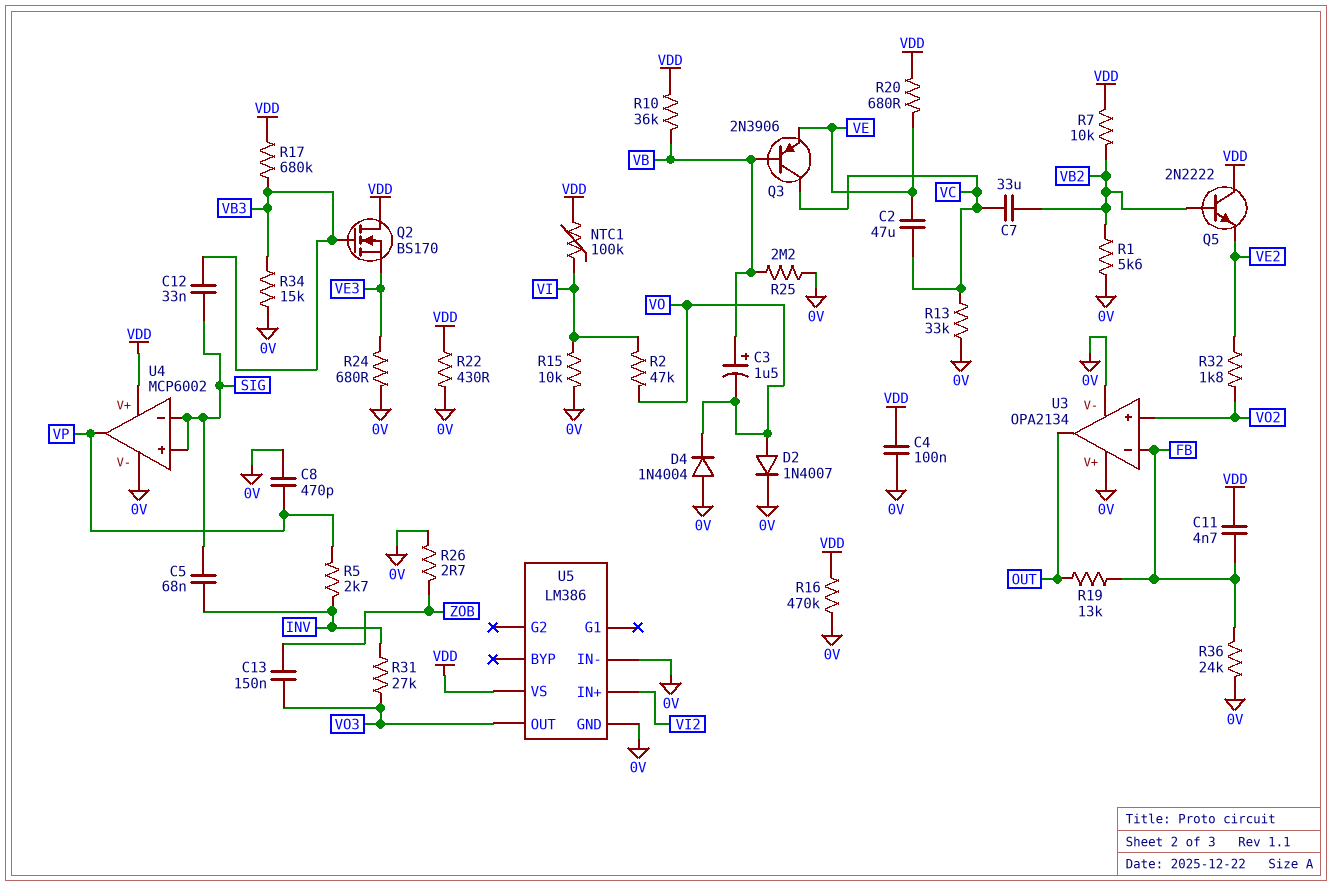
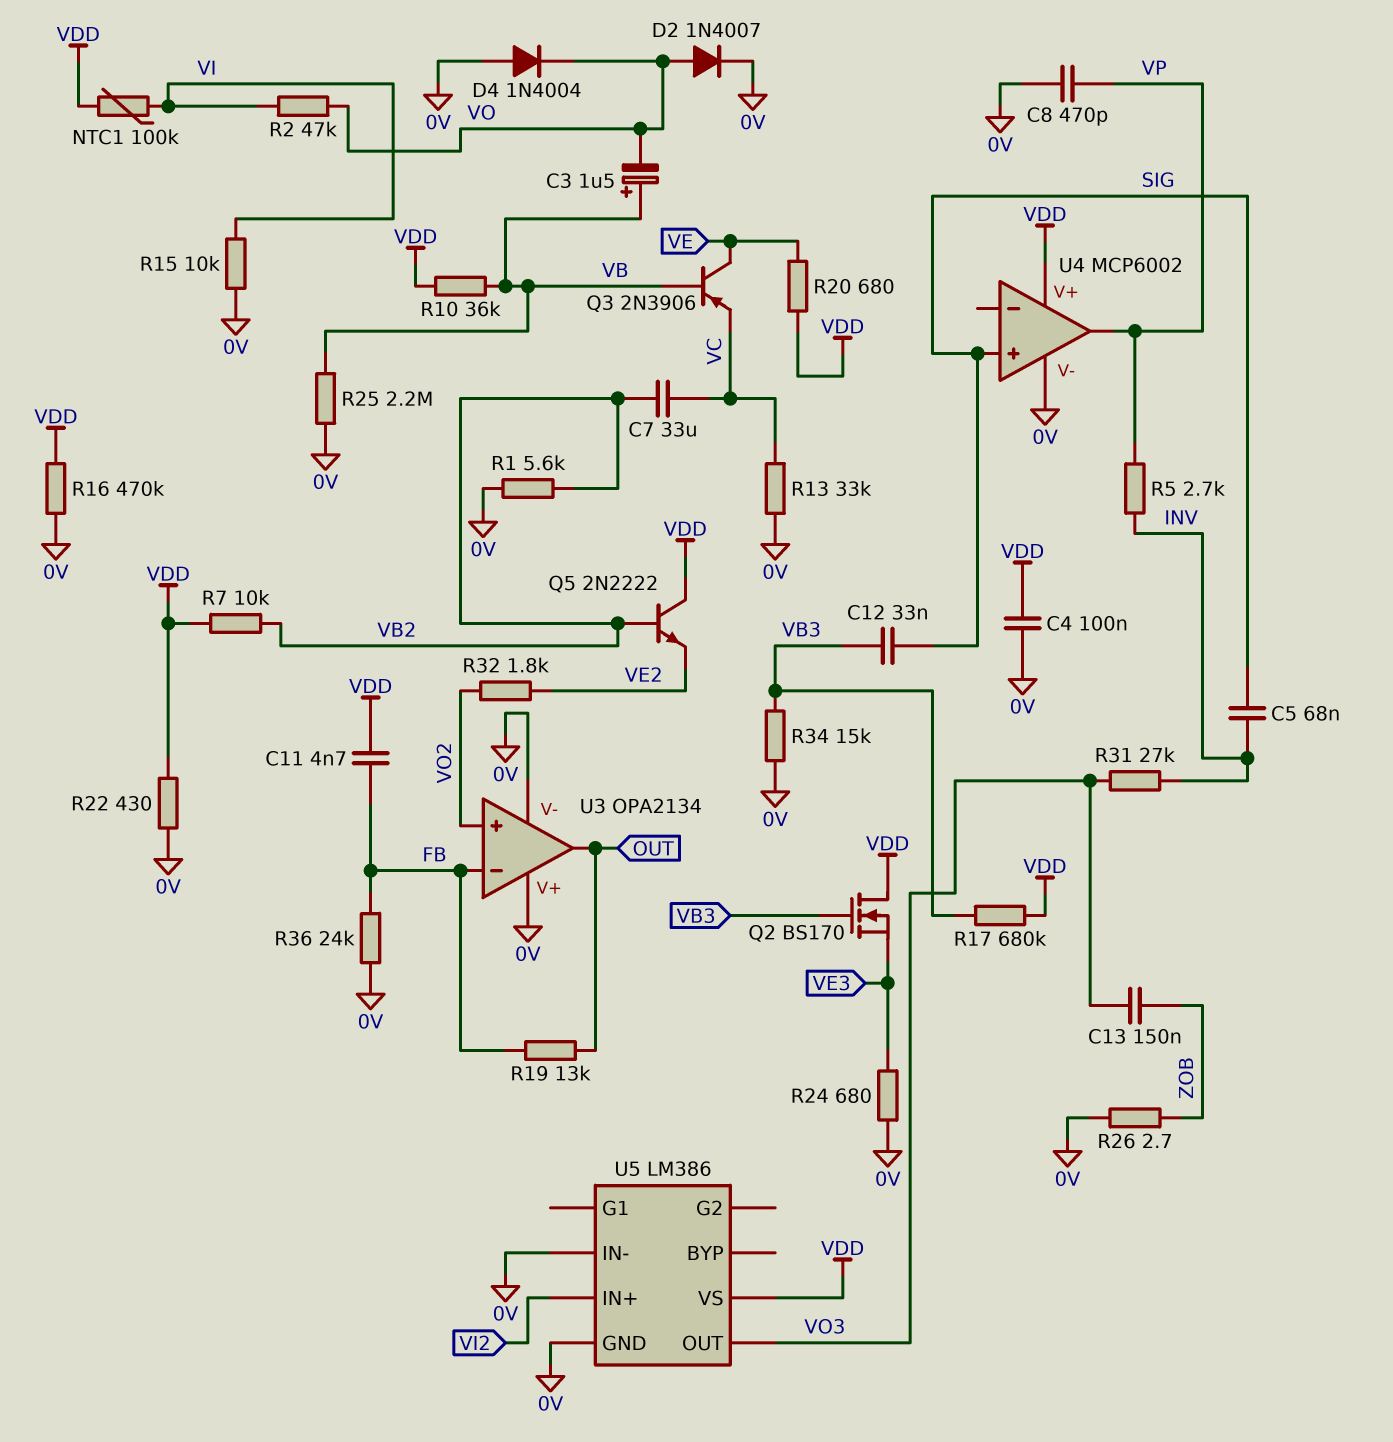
C2: 47uF (VC, VE) -> none
Q3: PNP 2N3906 (B VB, C VC, E VE) -> PNP 2N3906 (B VB, C VE, E VC)
U4 pin in-: SIG -> none

